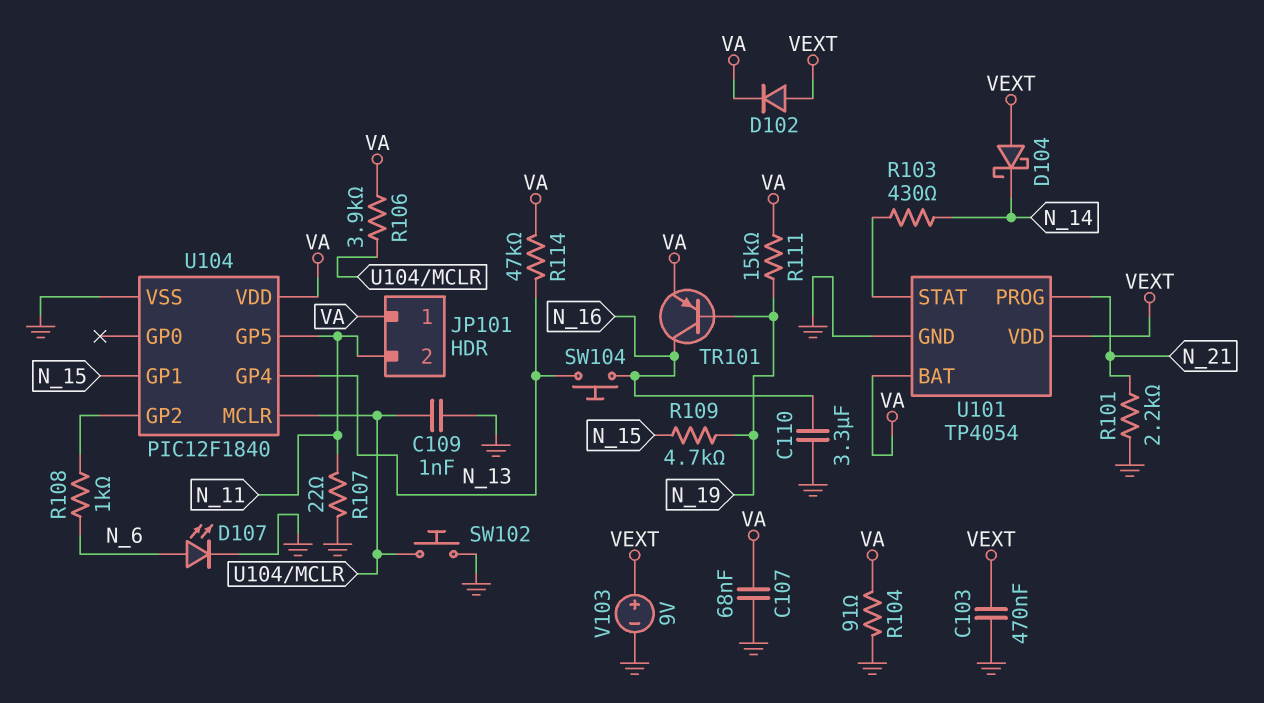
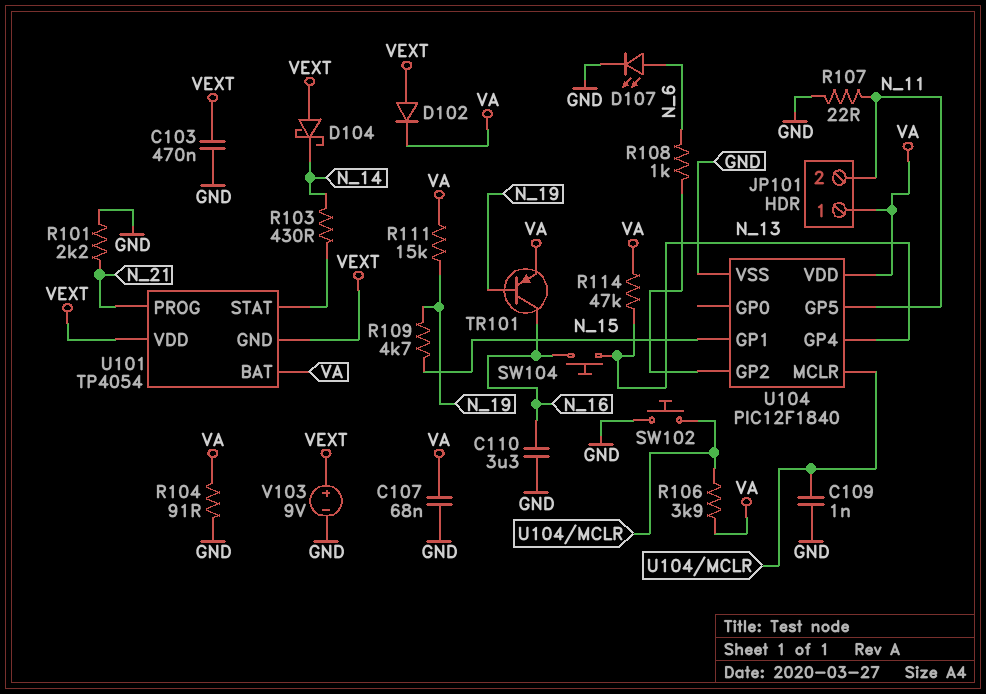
U101 pin GND: GND -> VEXT

